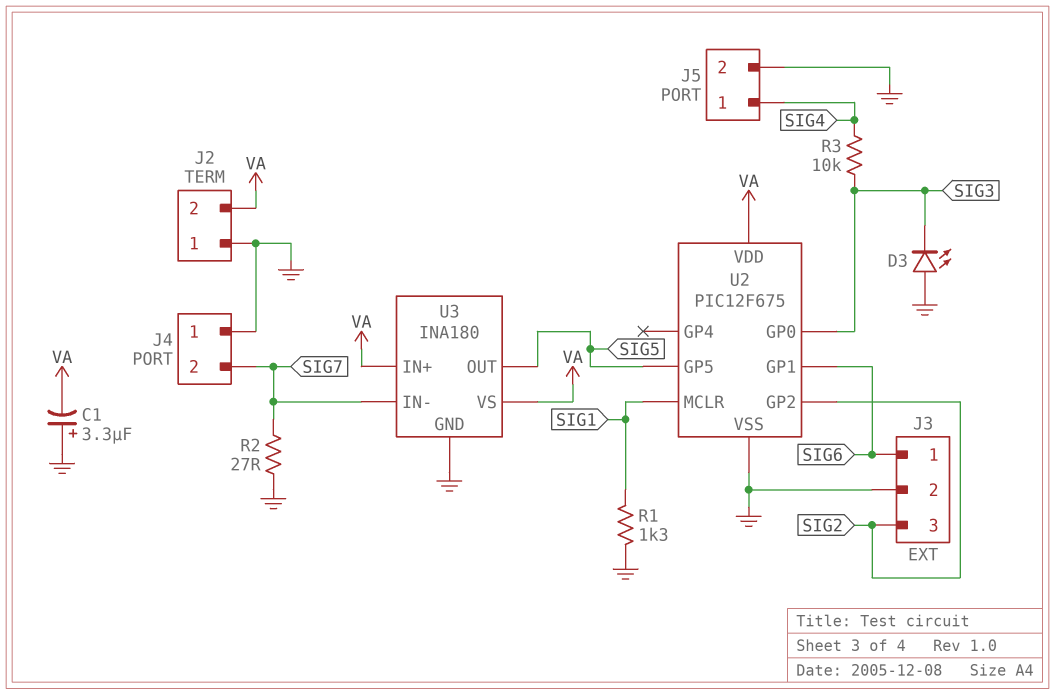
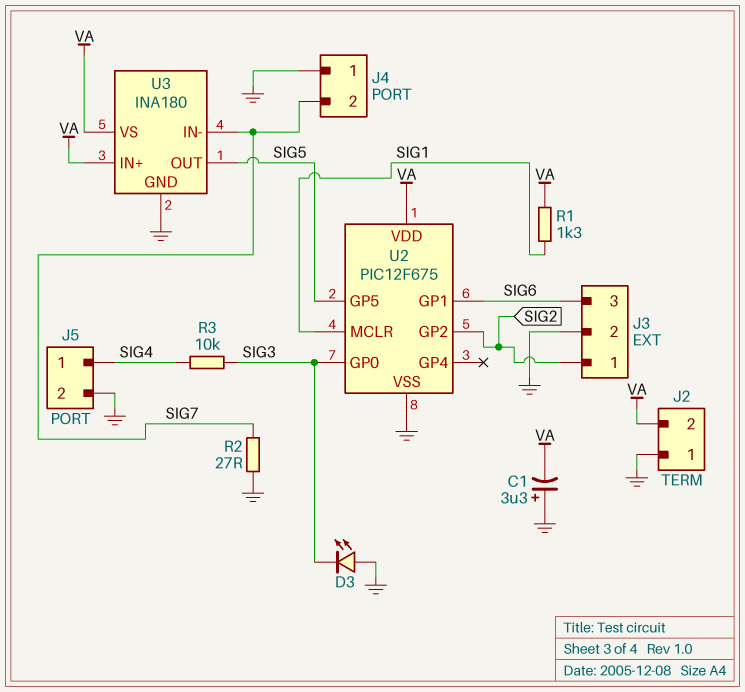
J3 pin 1: SIG6 -> SIG2
J3 pin 3: SIG2 -> SIG6
R1: 1.3k (GND, SIG1) -> 1.3k (SIG1, VA)

